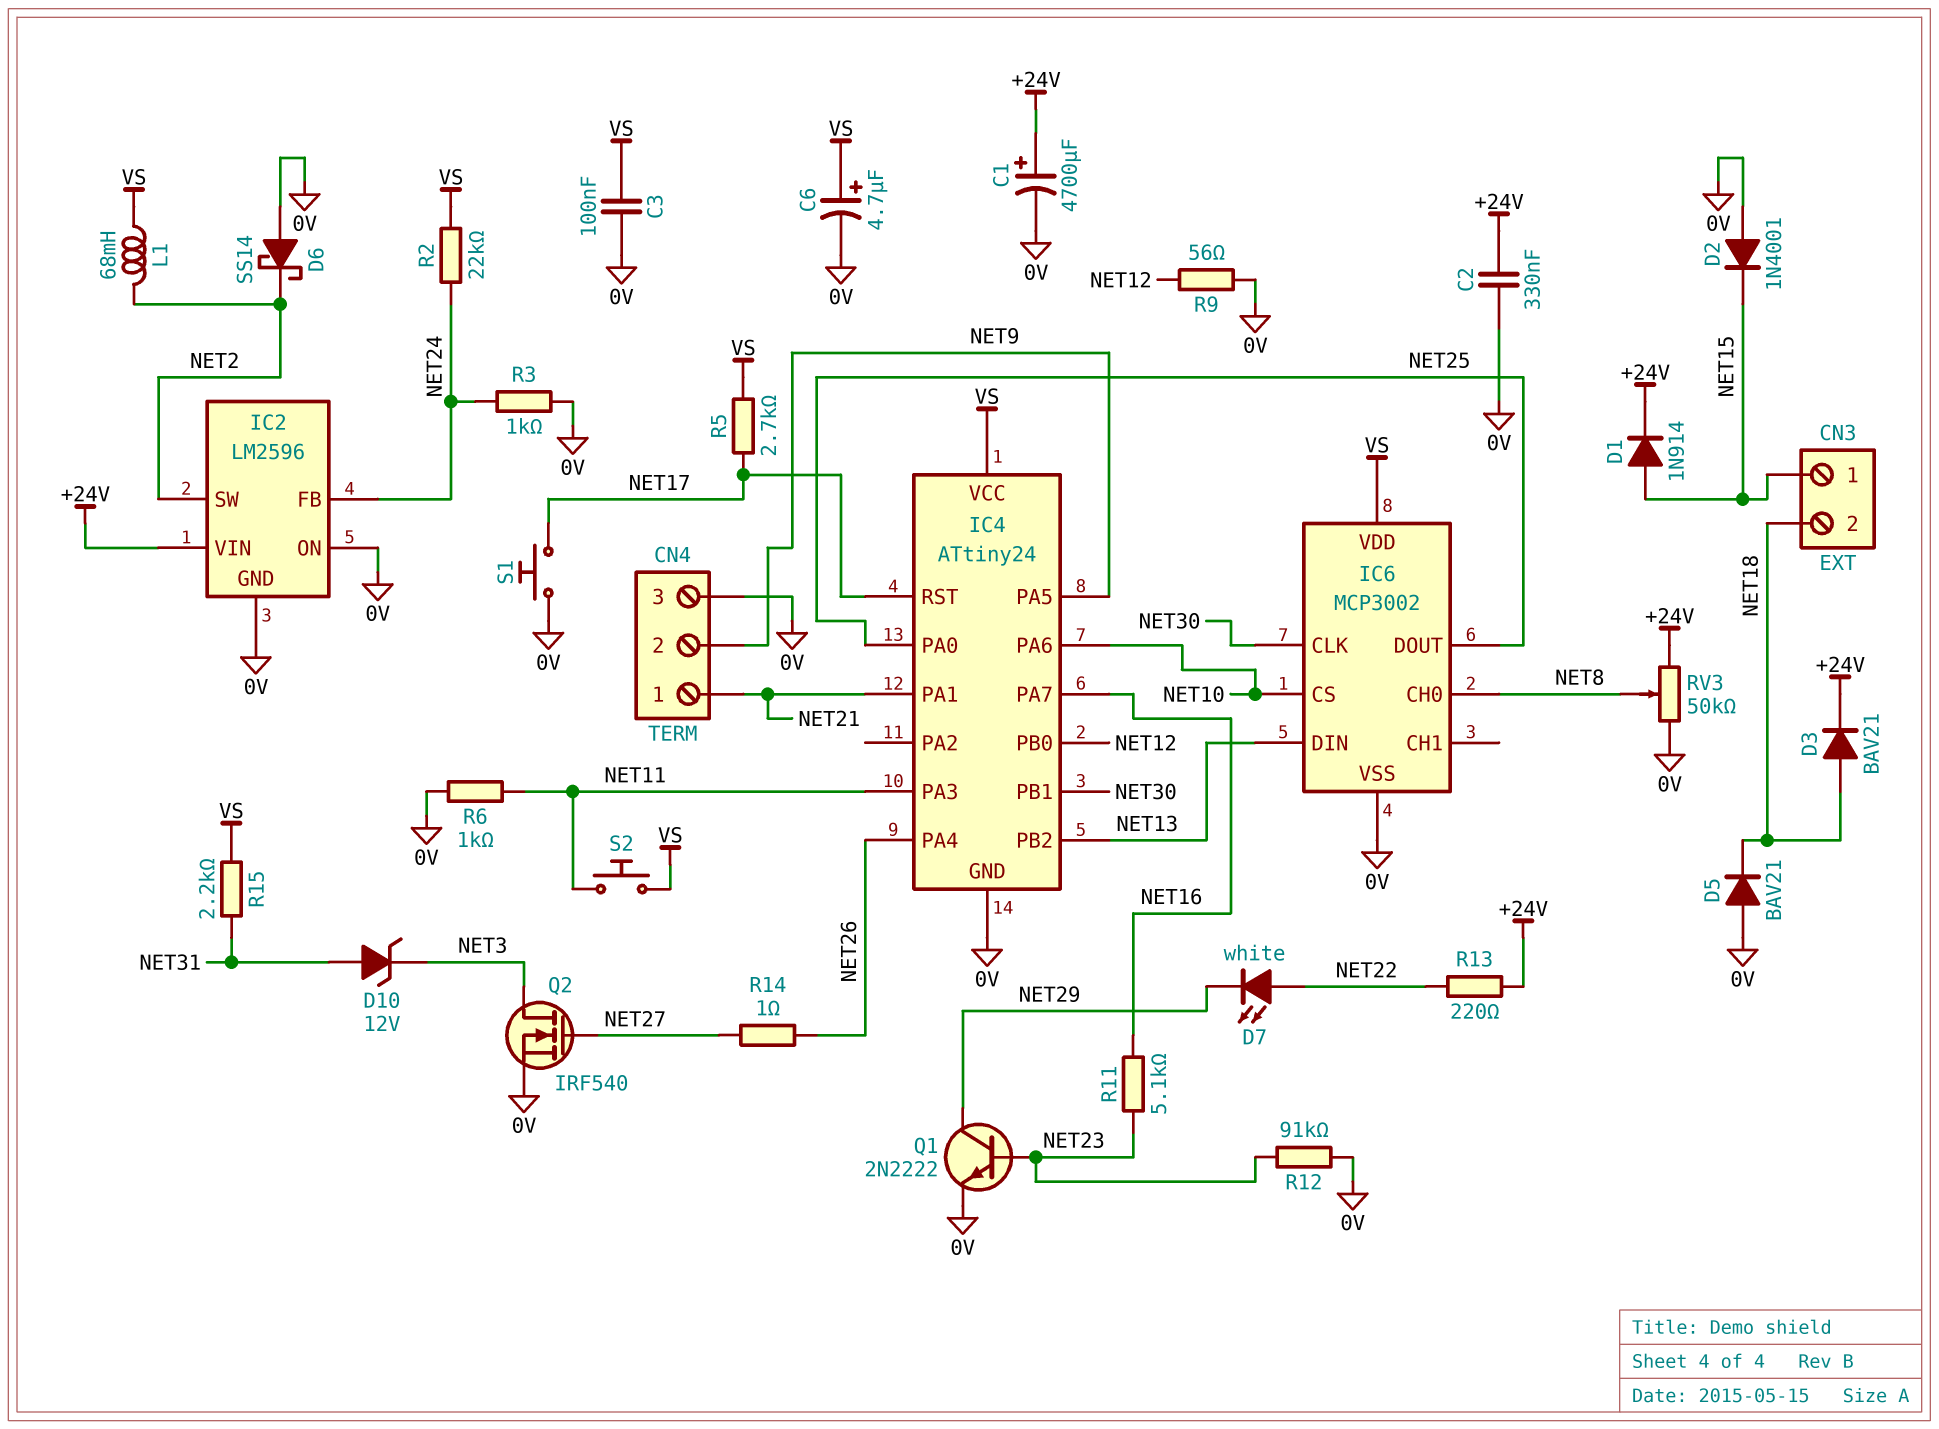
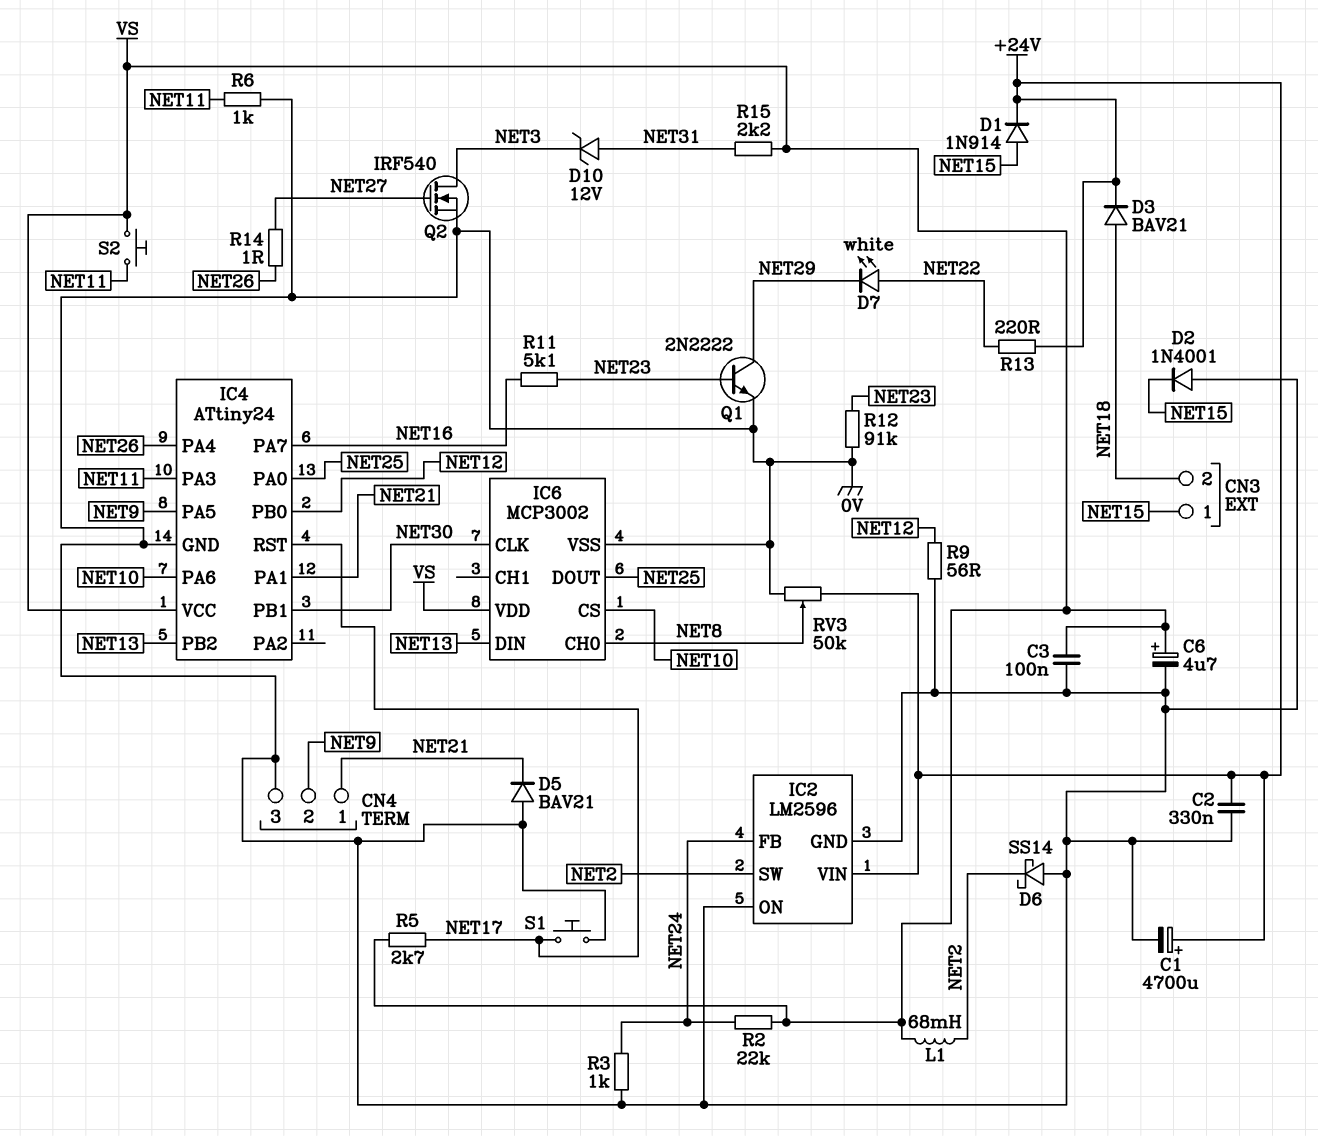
D5: diode BAV21 (A 0V, K NET18) -> diode BAV21 (A 0V, K NET21)

